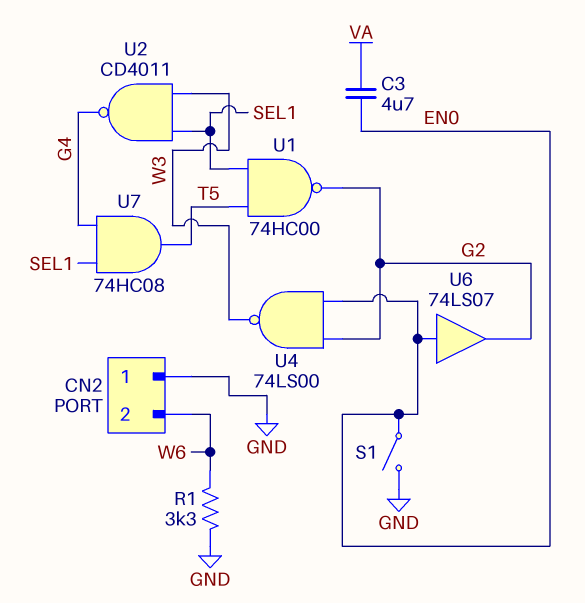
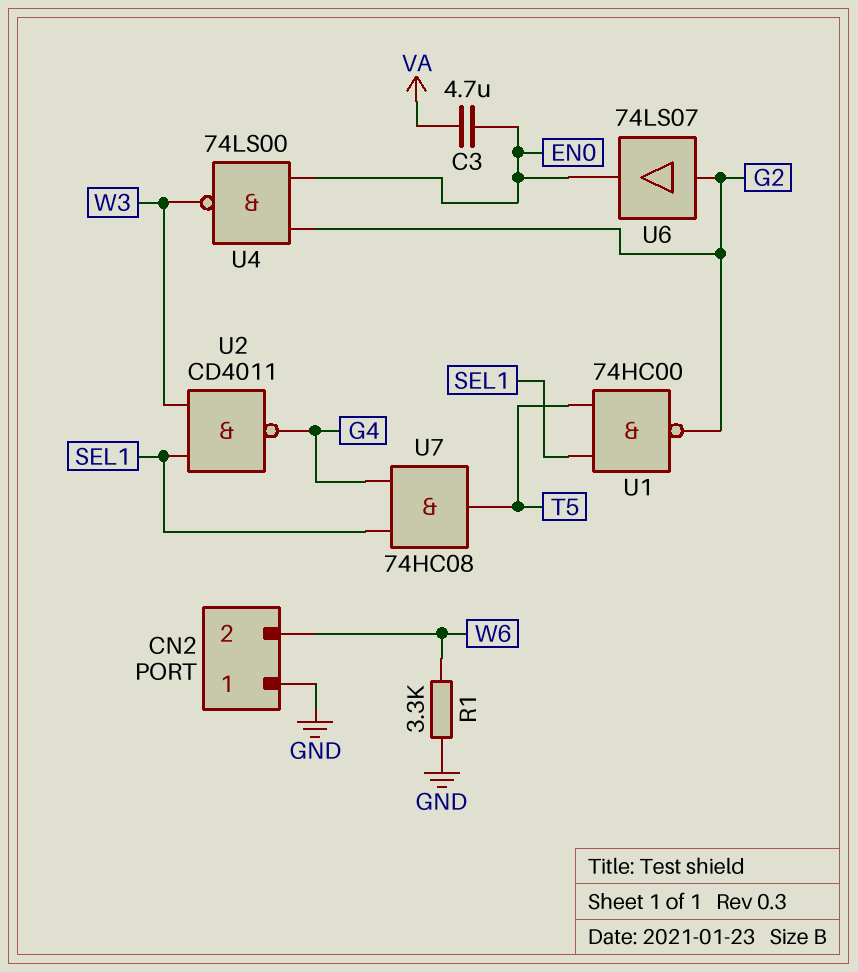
S1: switch (EN0, GND) -> none
U6: buffer 74LS07 (in EN0, out G2) -> buffer 74LS07 (in G2, out EN0)

